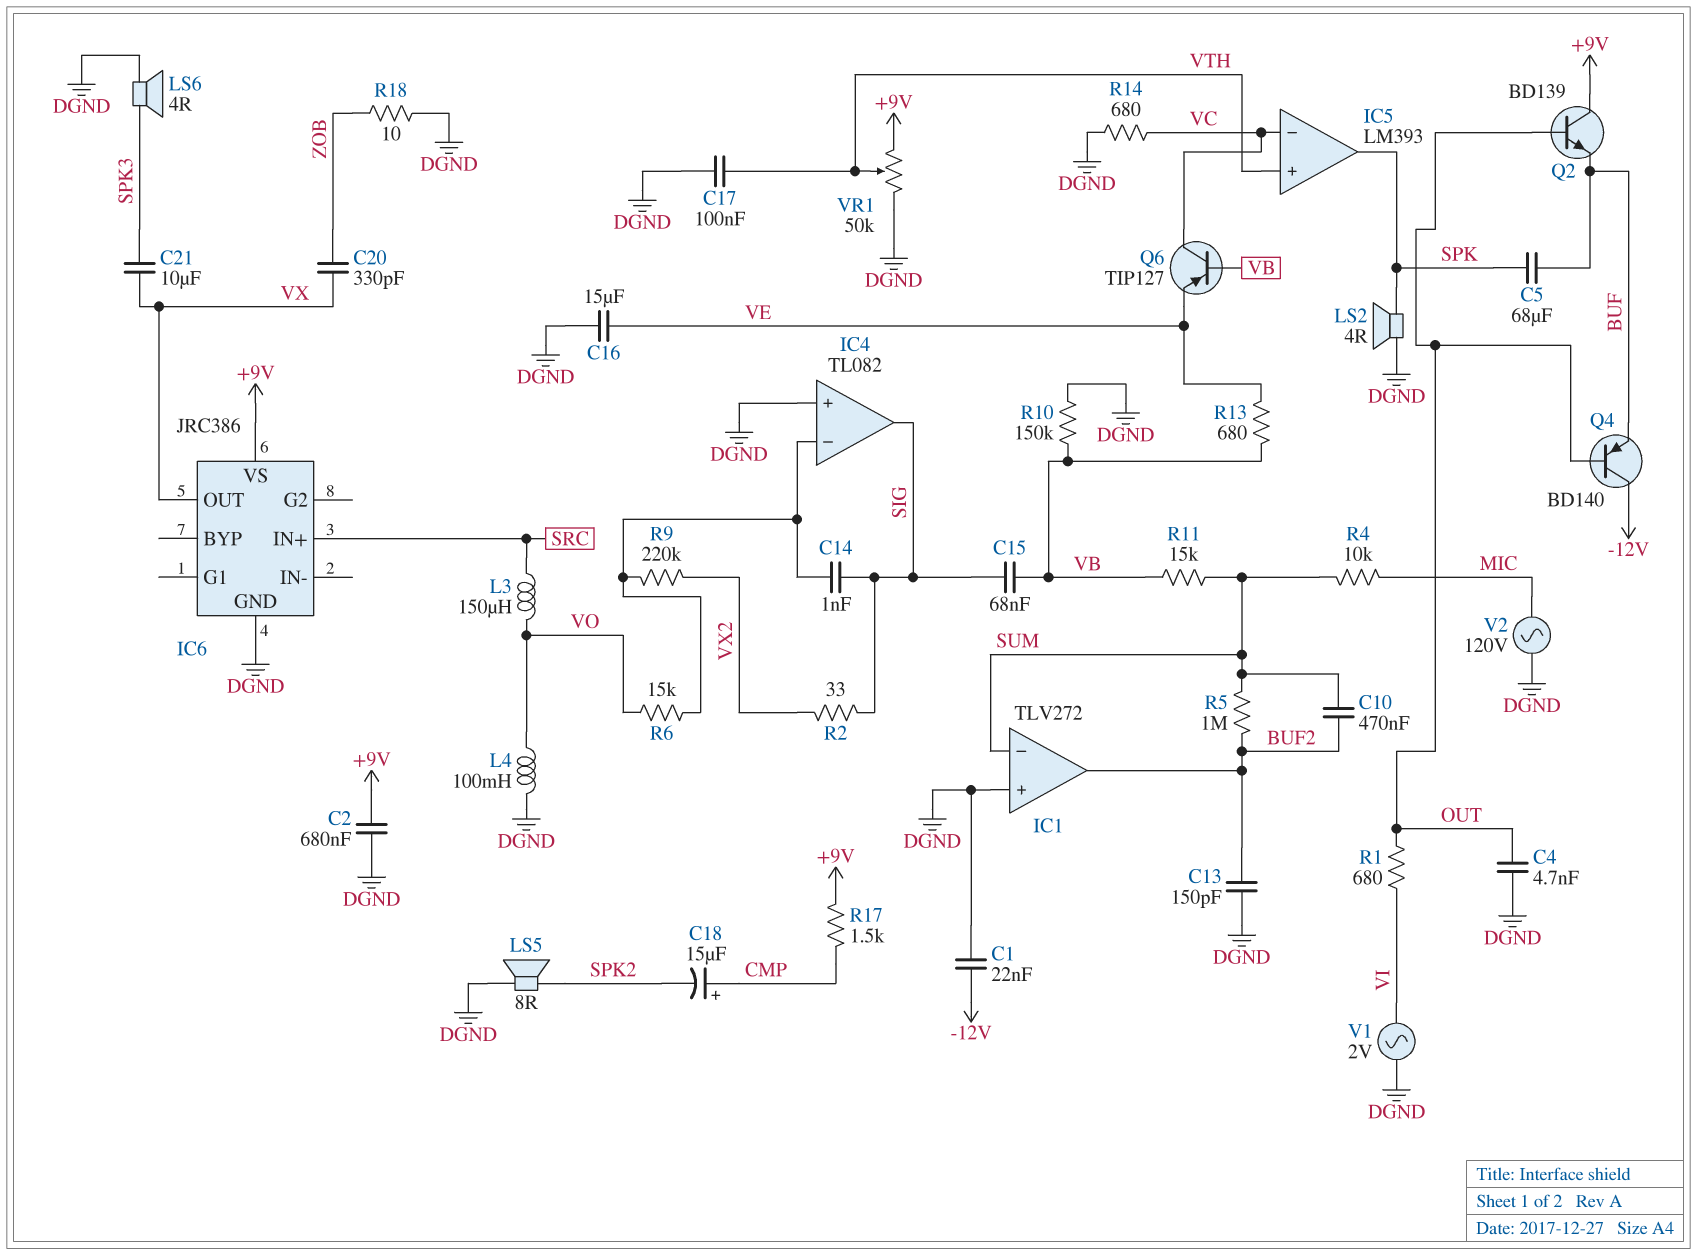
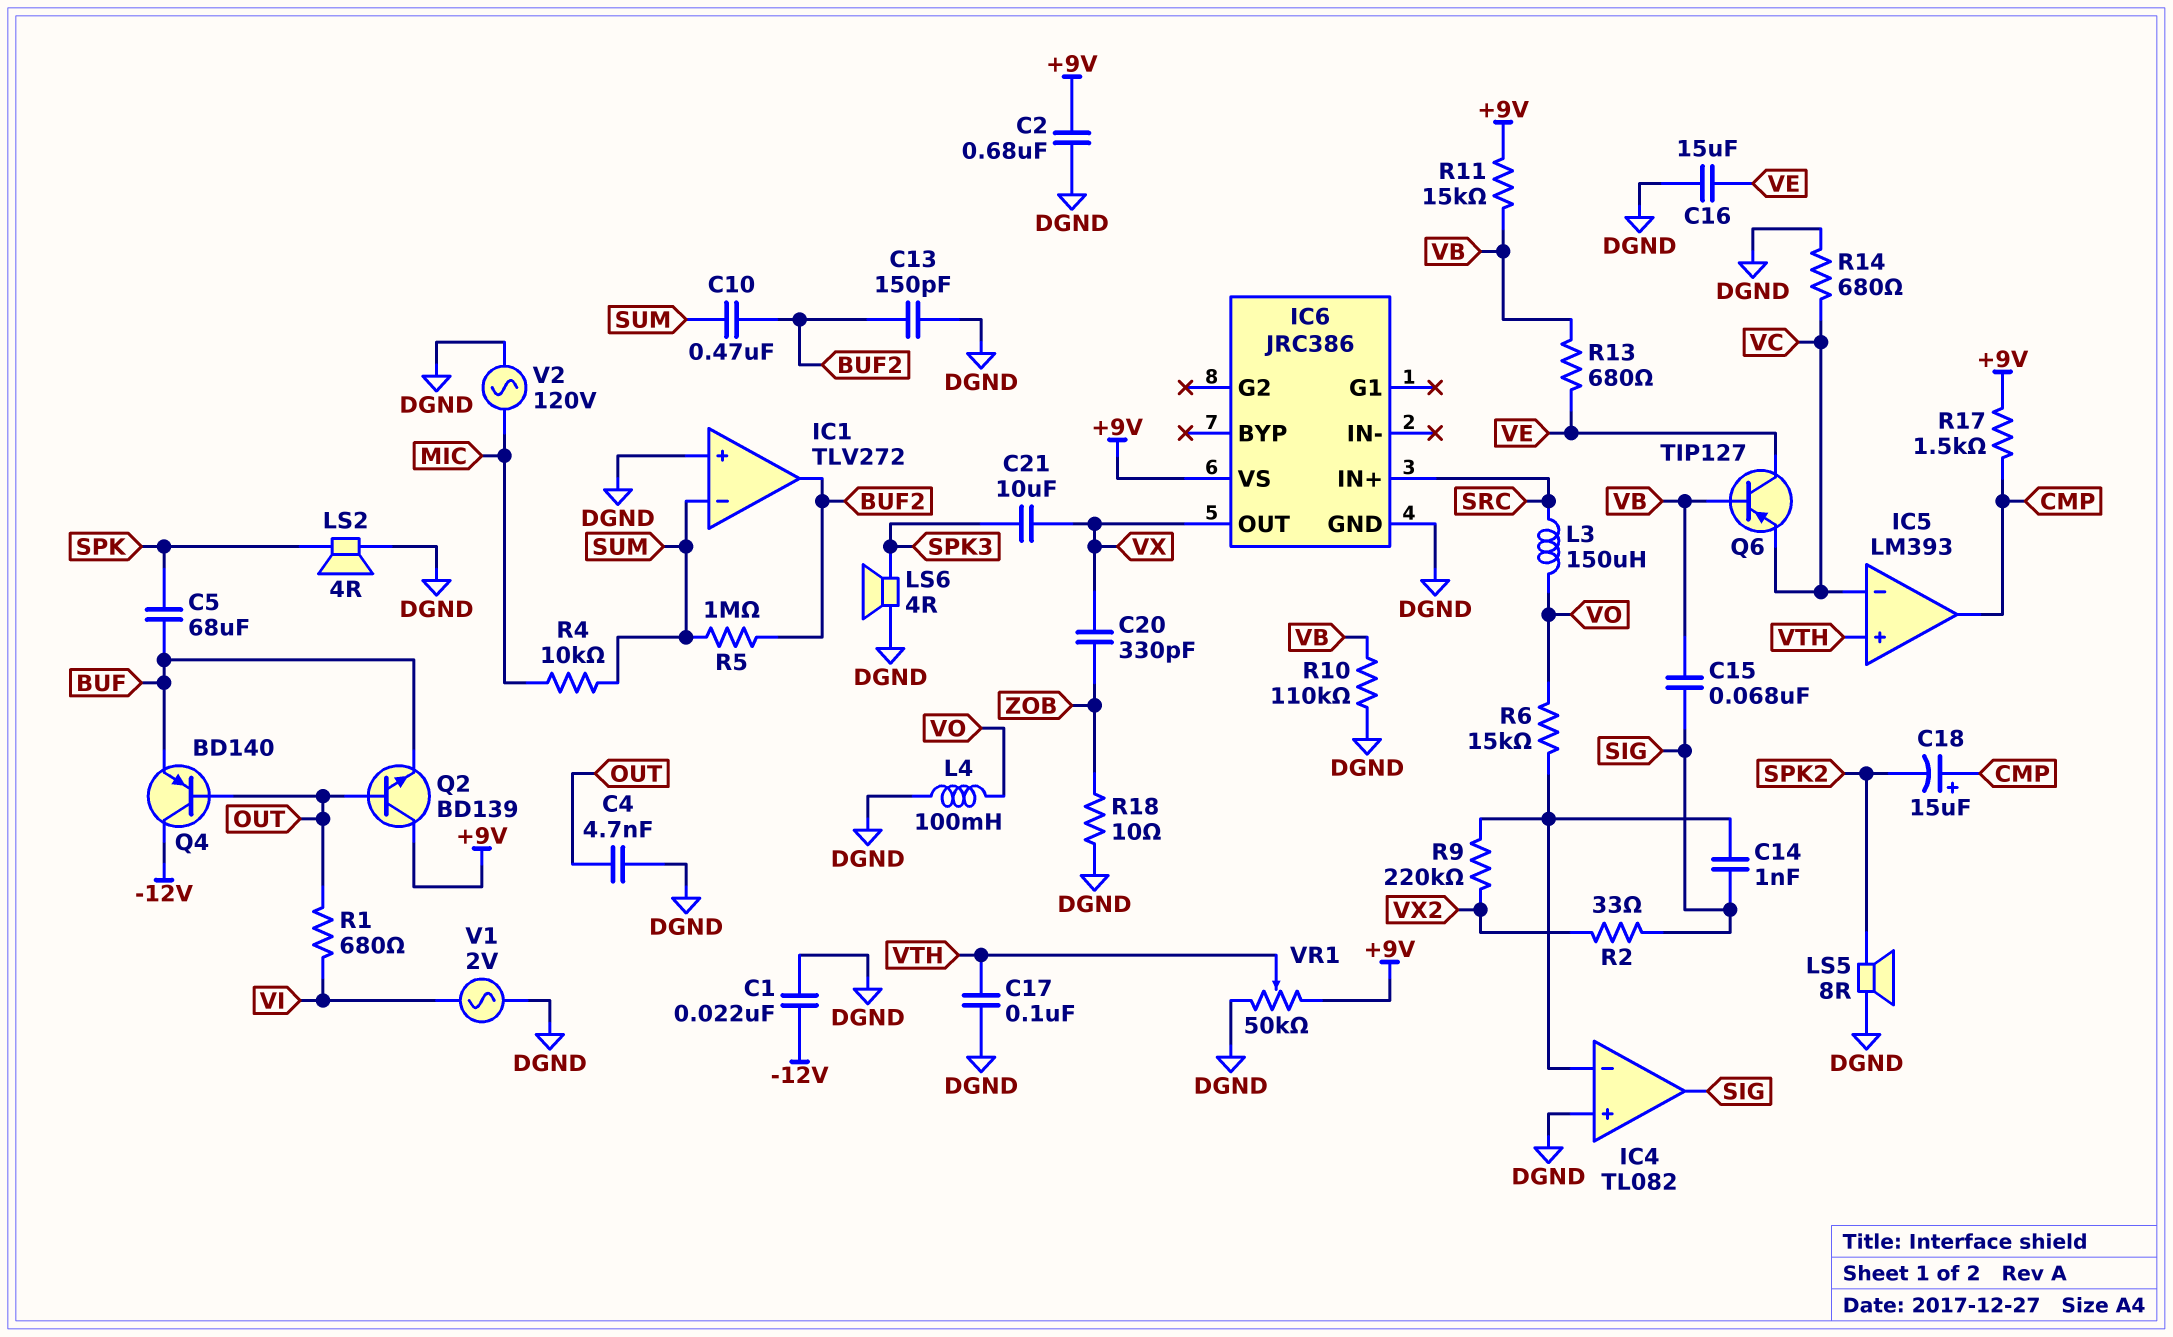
IC5 pin out: SPK -> CMP
Q6: PNP TIP127 (B VB, C VC, E VE) -> PNP TIP127 (B VB, C VE, E VC)
R10: 150k (DGND, VB) -> 110k (DGND, VB)
R11: 15k (SUM, VB) -> 15k (+9V, VB)

